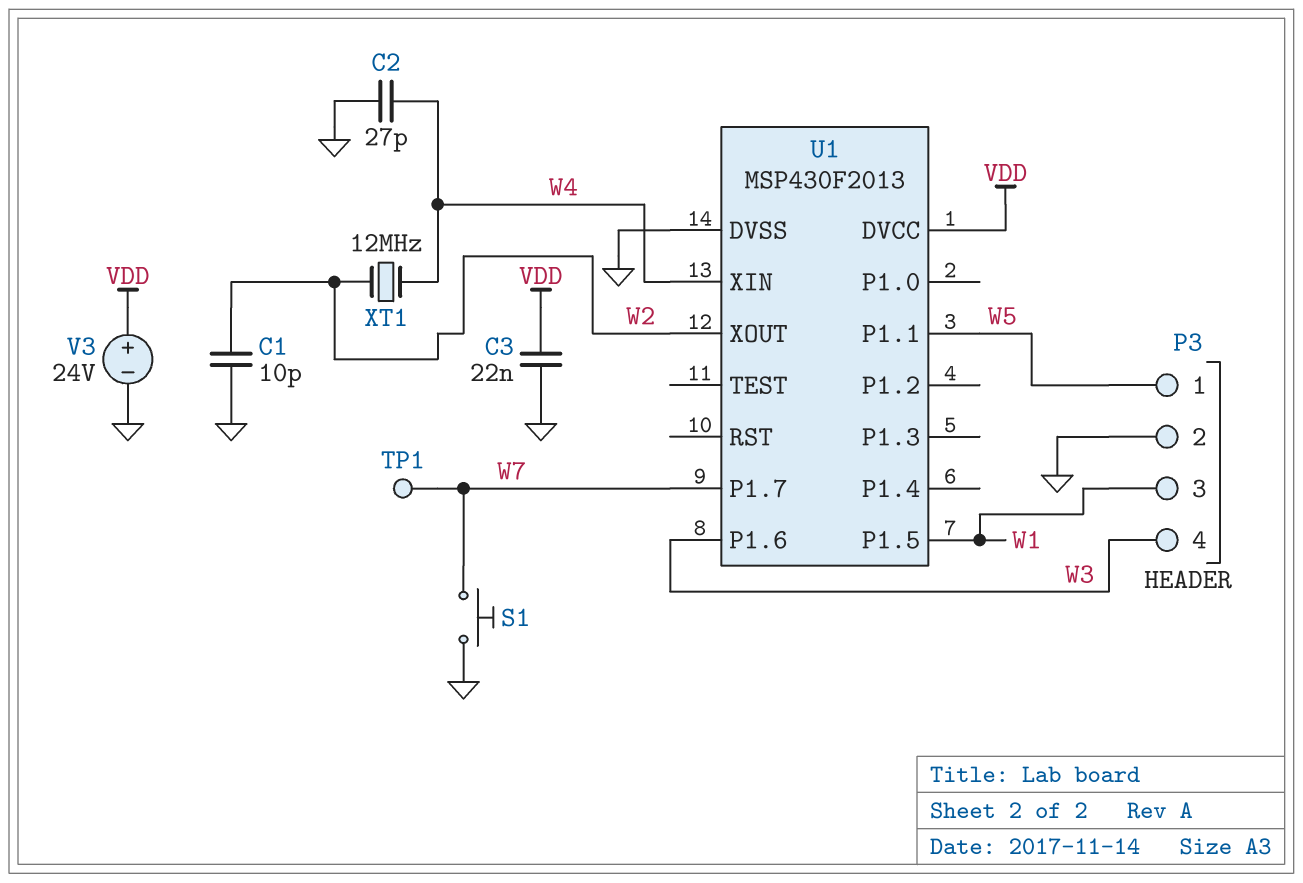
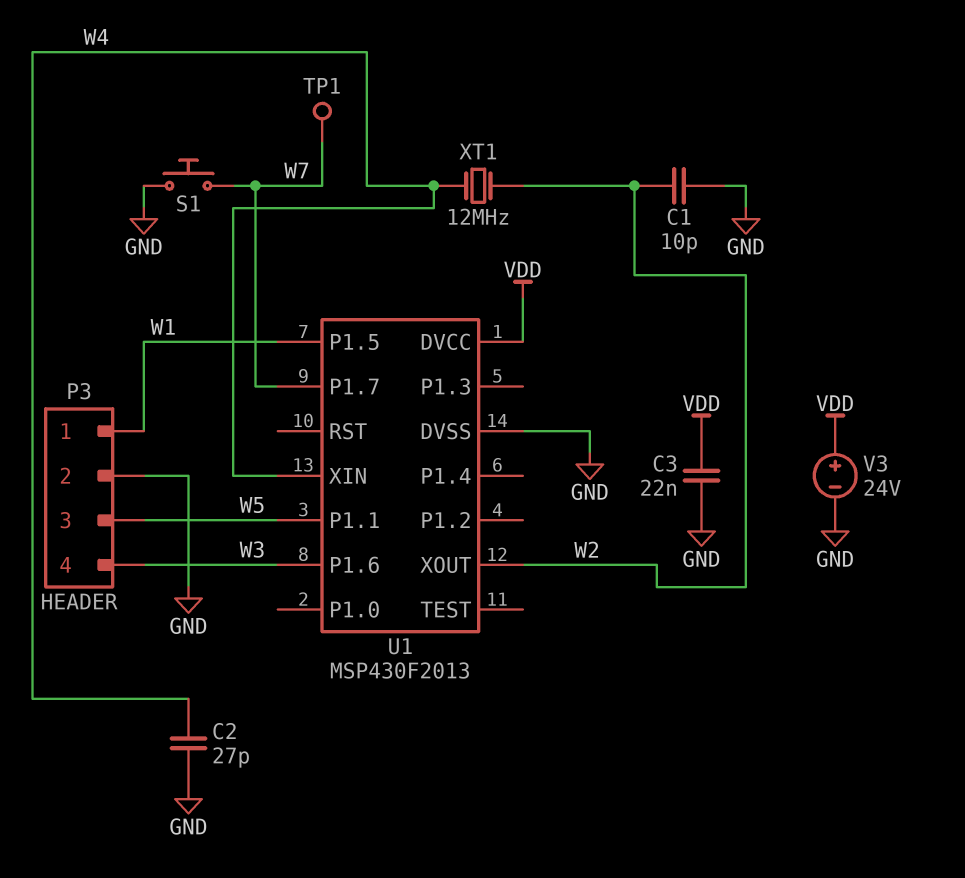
P3 pin 1: W5 -> W1
P3 pin 3: W1 -> W5

